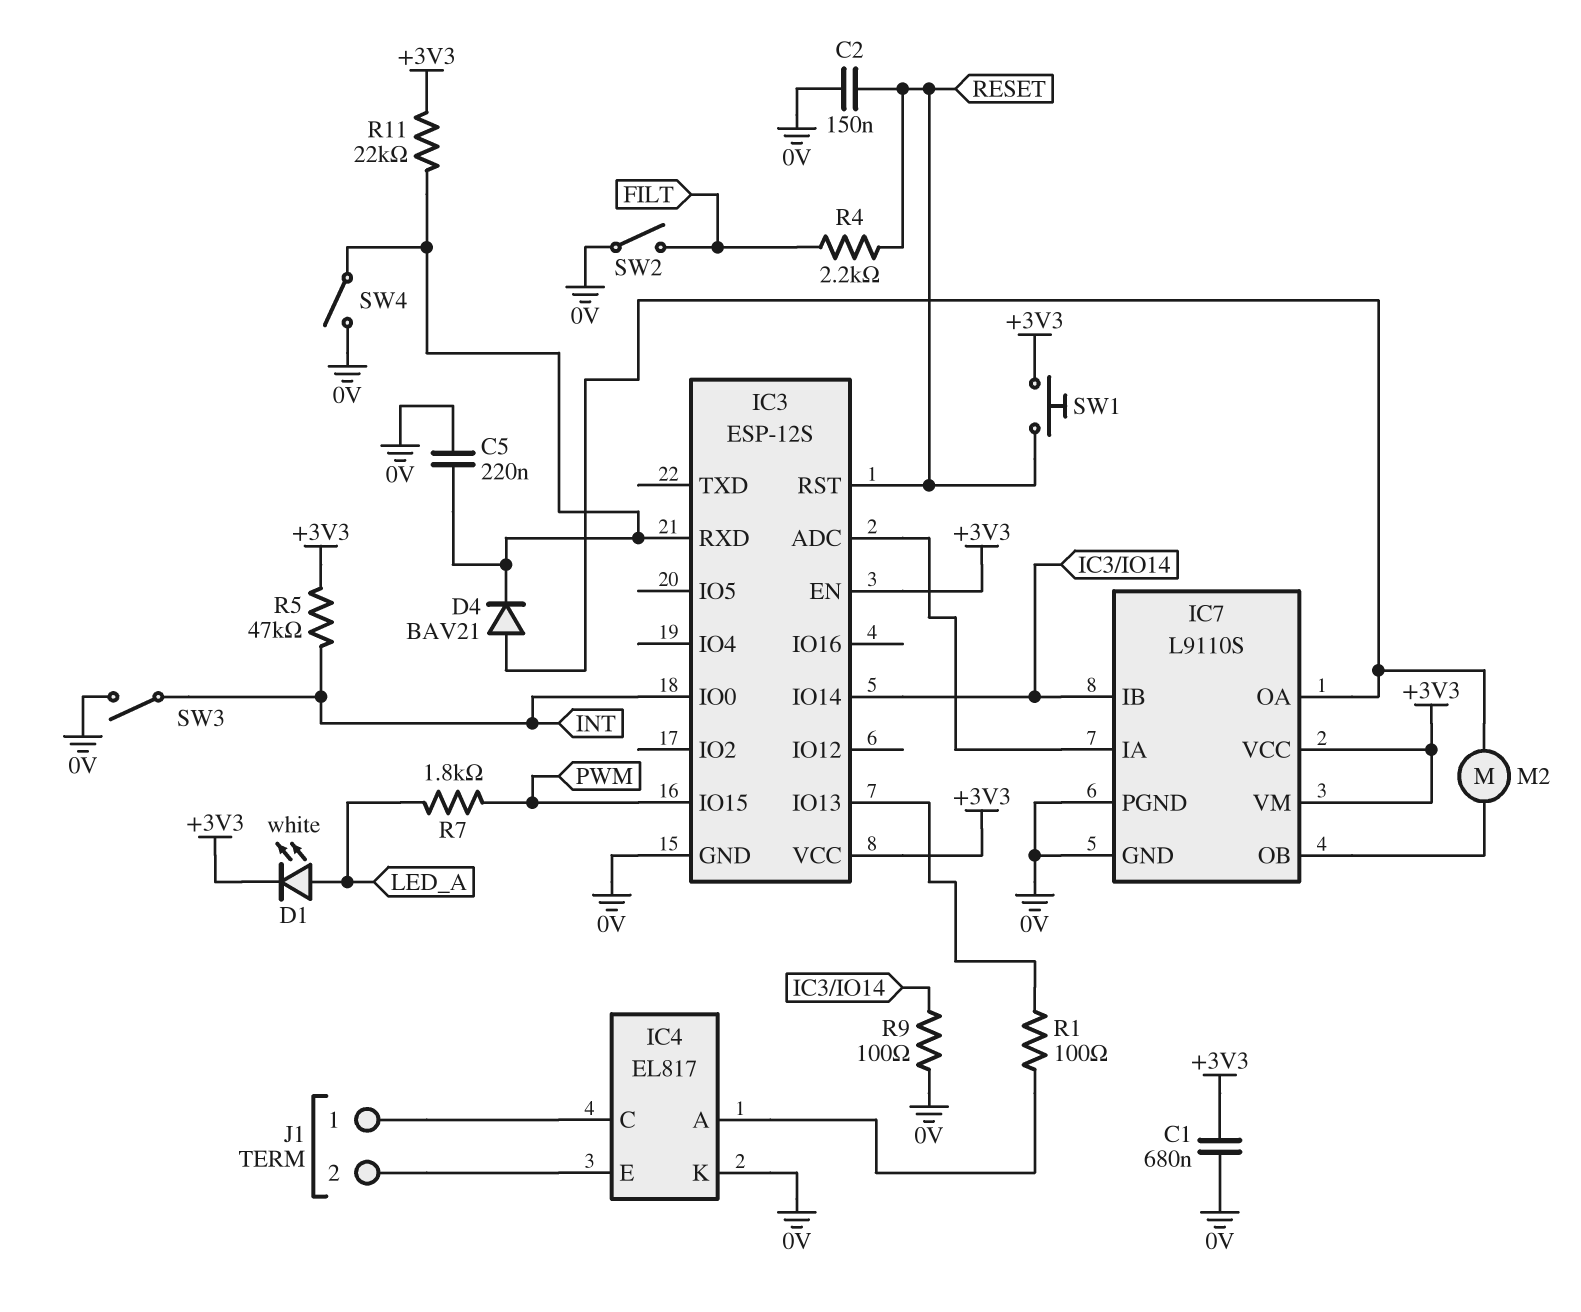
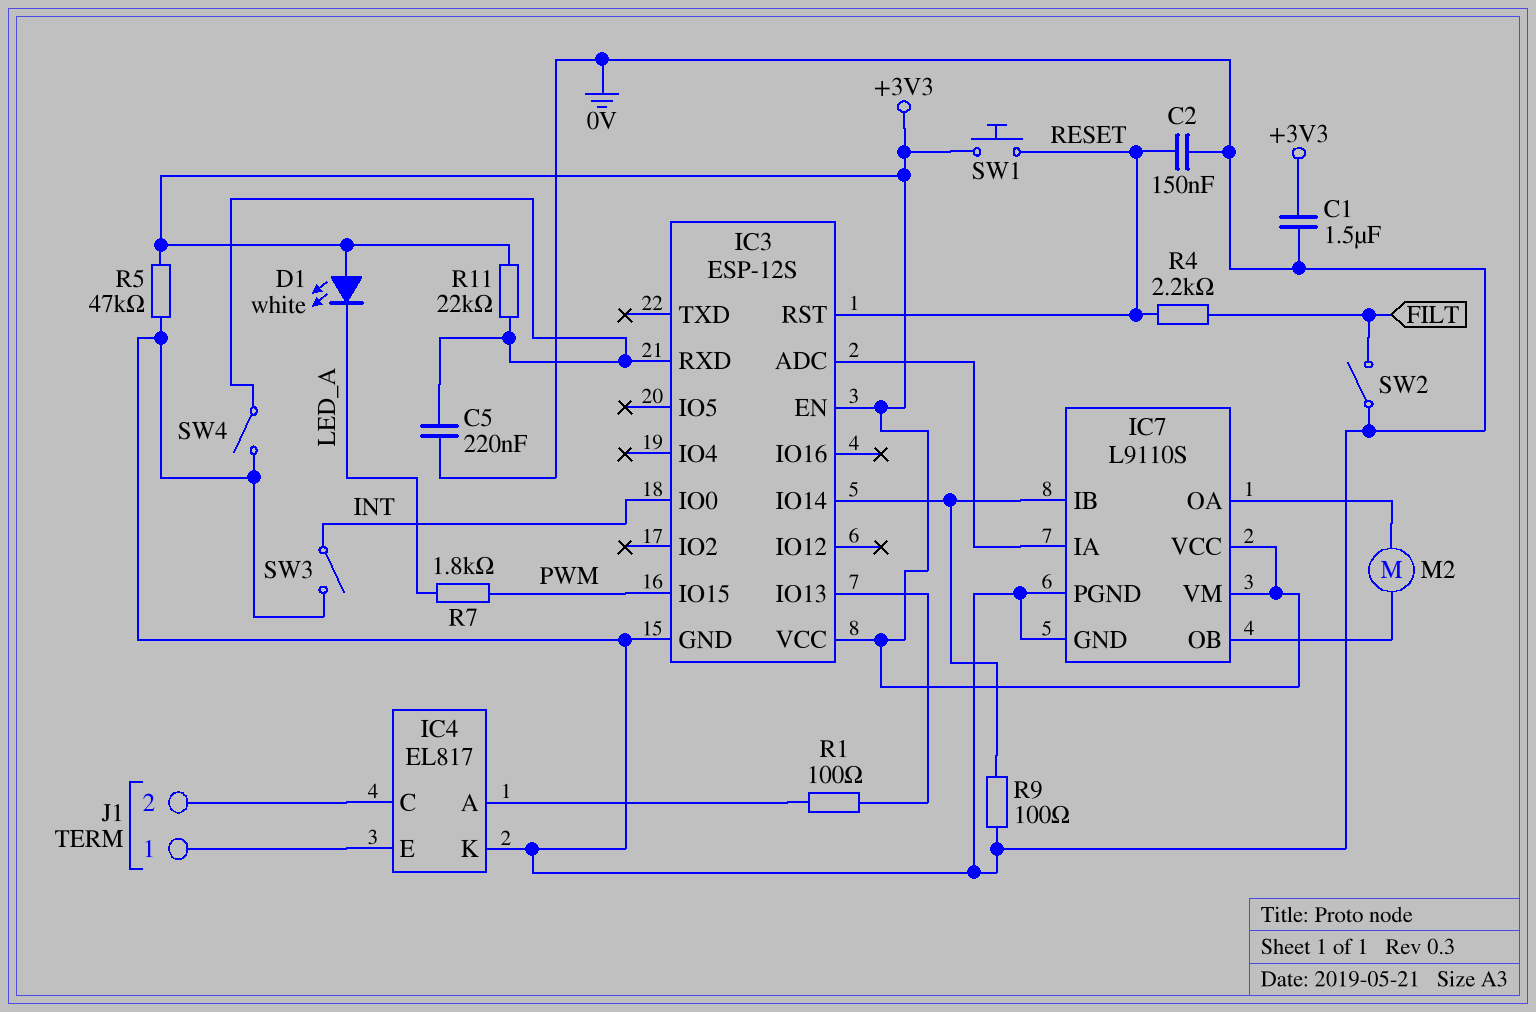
C1: 680nF (+3V3, 0V) -> 1.5uF (+3V3, 0V)
D1: LED white (A LED_A, K +3V3) -> LED white (A +3V3, K LED_A)
D4: diode BAV21 (A IC7/OA, K IC3/RXD) -> none
J1 pin 1: IC4/C -> IC4/E
J1 pin 2: IC4/E -> IC4/C
R5: 47k (+3V3, INT) -> 47k (+3V3, 0V)

